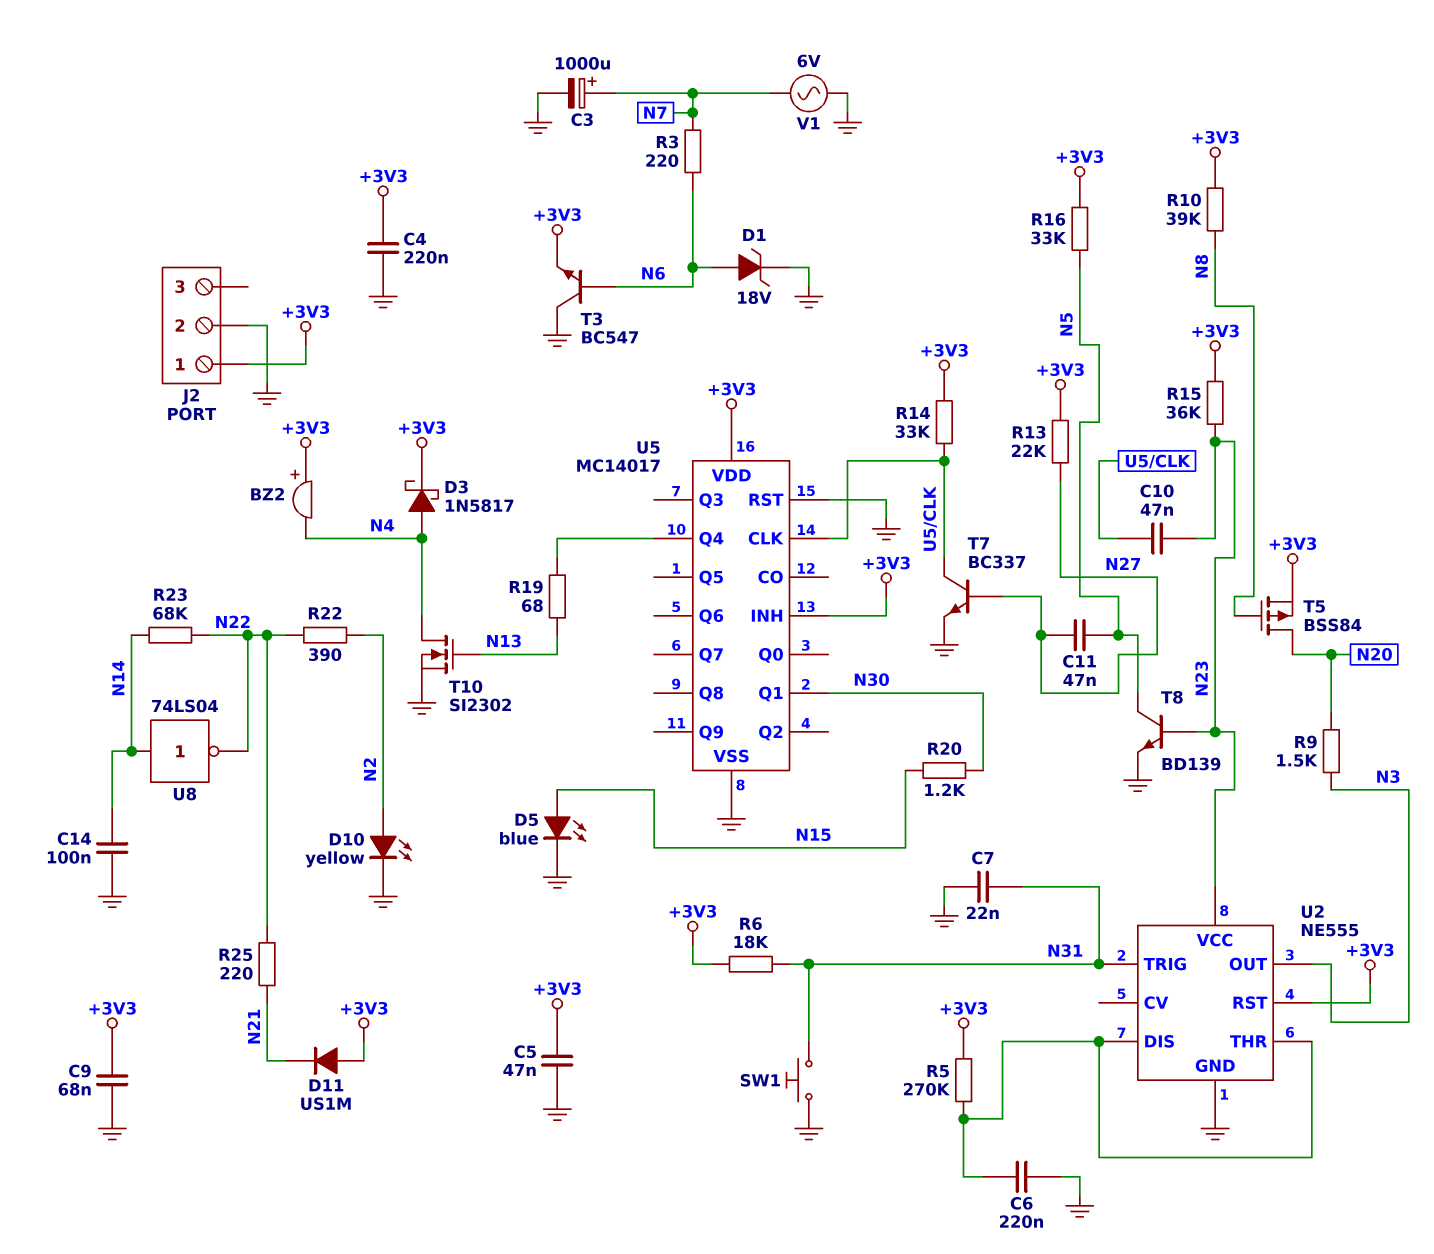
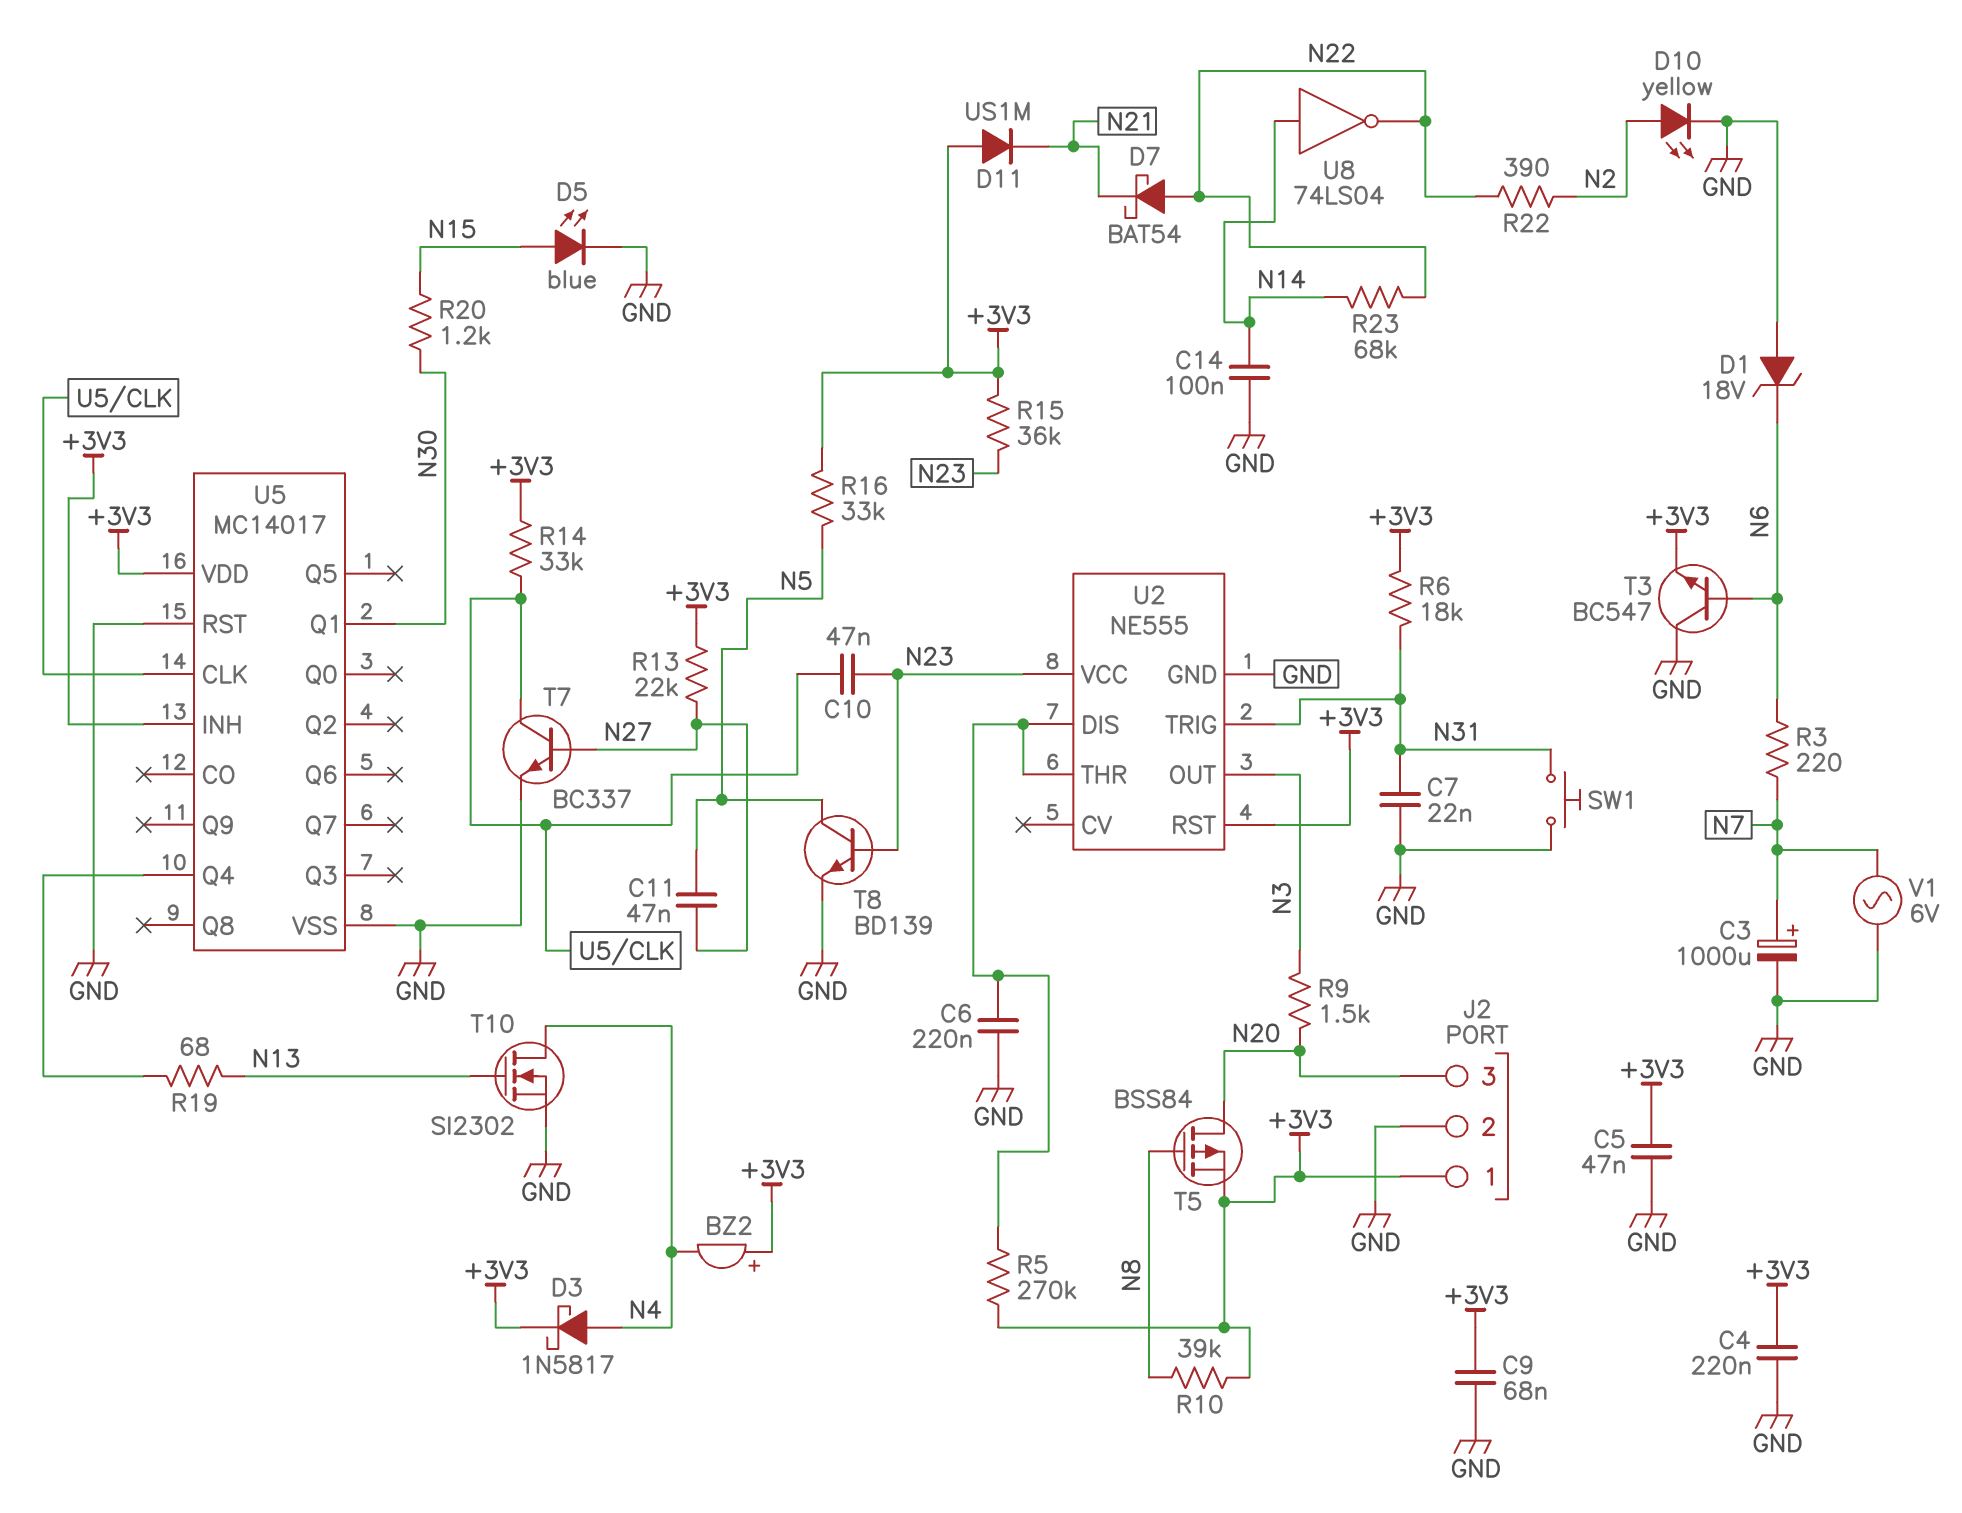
D1: zener 18V (A N6, K GND) -> zener 18V (A GND, K N6)
D7: none -> schottky BAT54 (A N22, K N21)
J2 pin 3: none -> N20
R25: 220 (N21, N22) -> none

